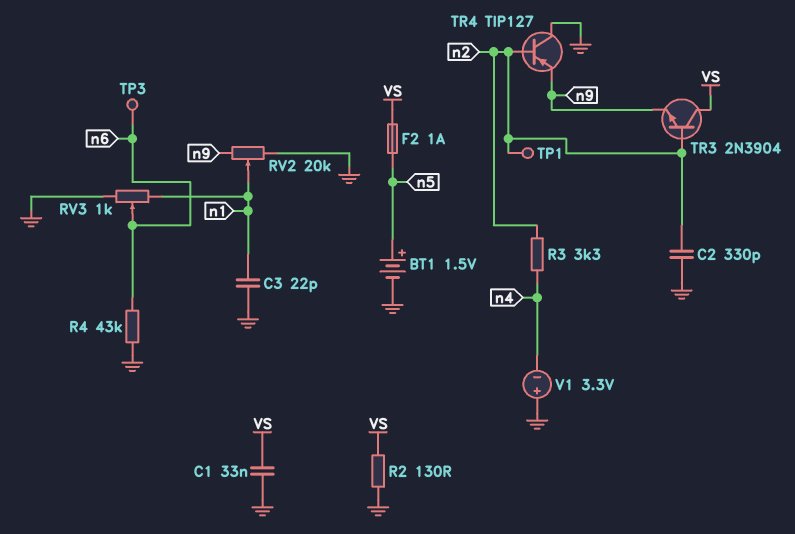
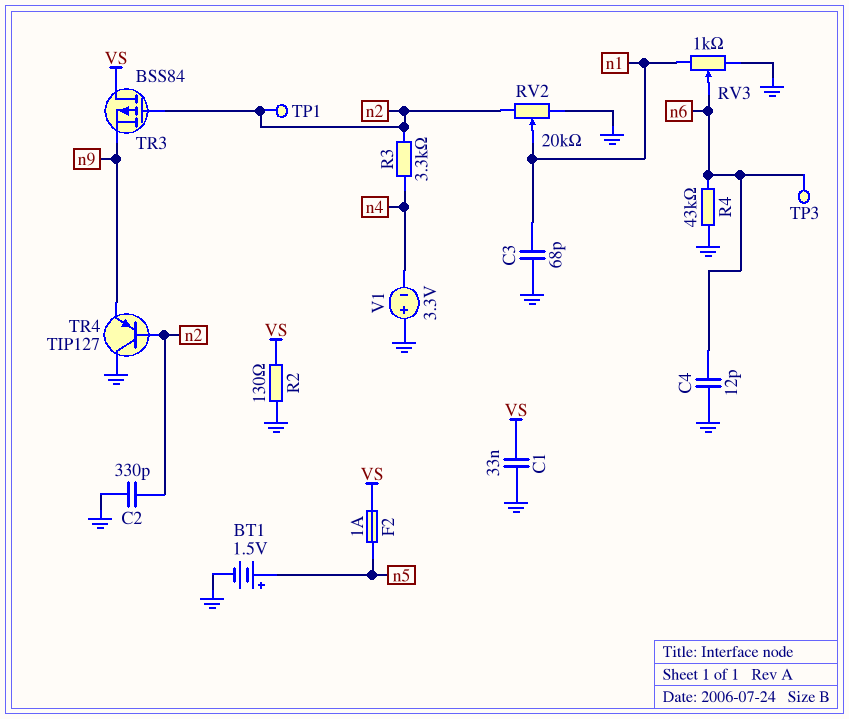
C3: 22pF (GND, n1) -> 68pF (GND, n1)
C4: none -> 12pF (GND, n6)
RV2: 20k (GND, n9, wiper n1) -> 20k (GND, n2, wiper n1)
TR3: NPN 2N3904 (B n2, C VS, E n9) -> PMOS BSS84 (G n2, D VS, S n9)

